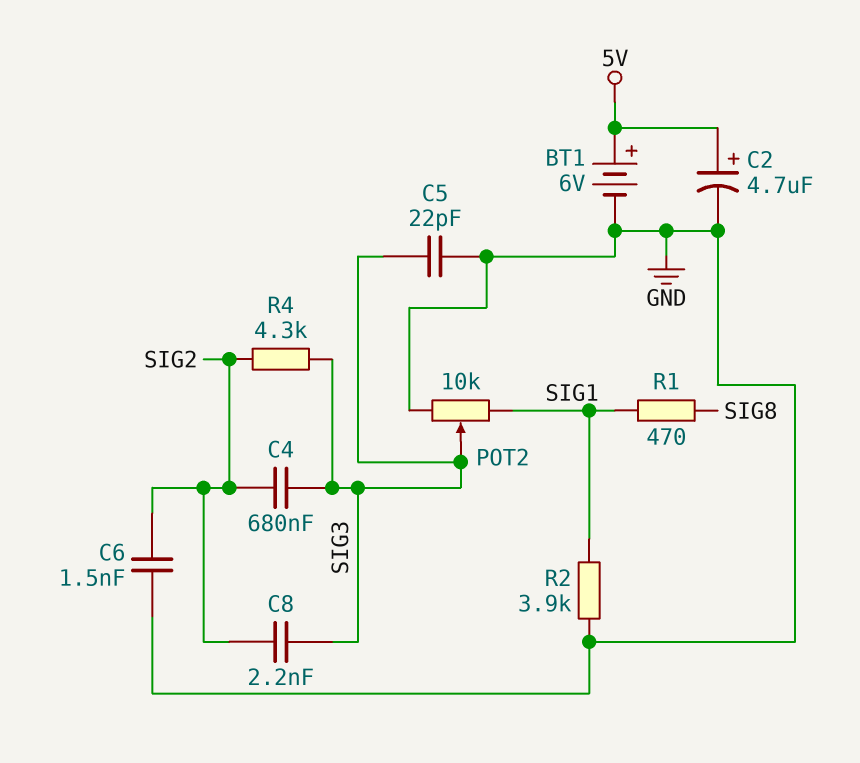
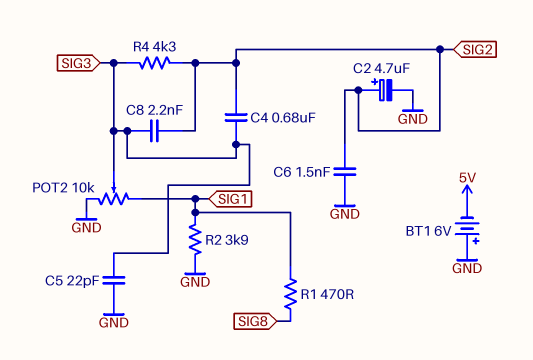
BT1: 6V (plus 5V, minus GND) -> 6V (plus GND, minus 5V)
C2: 4.7uF (plus 5V, minus GND) -> 4.7uF (plus SIG2, minus GND)

